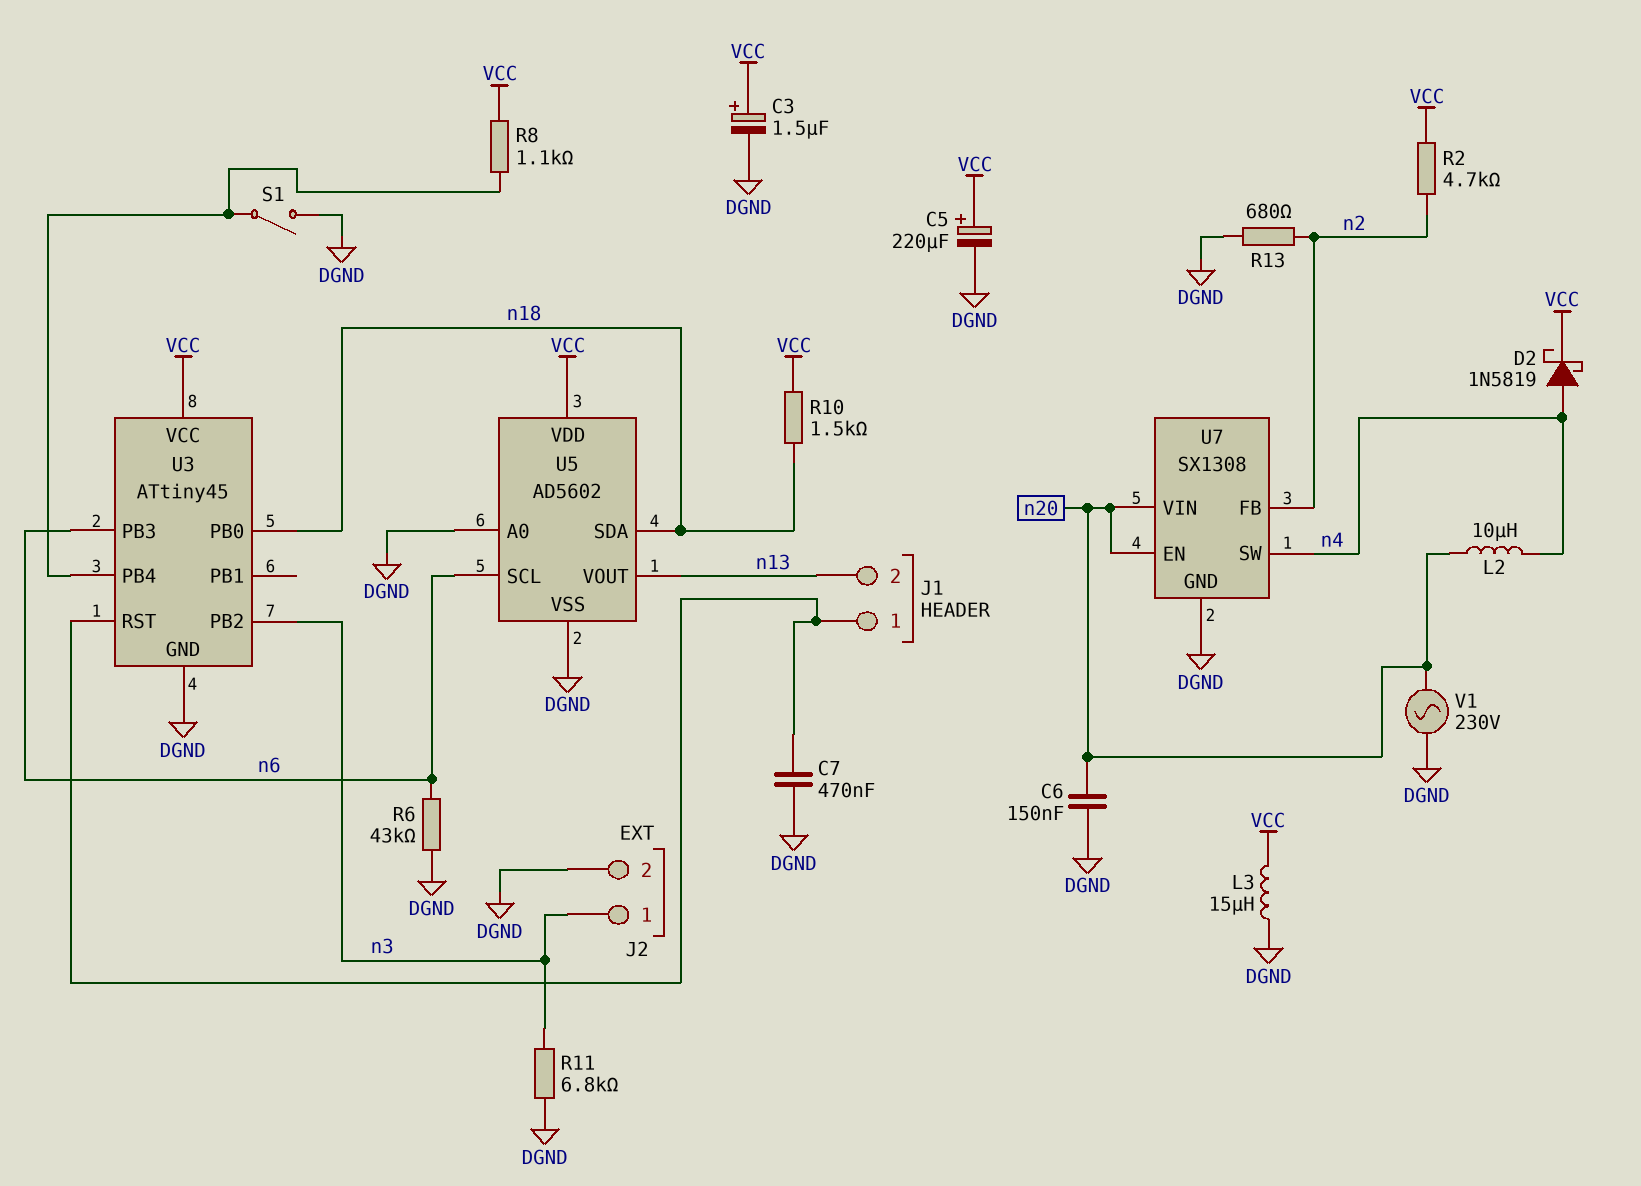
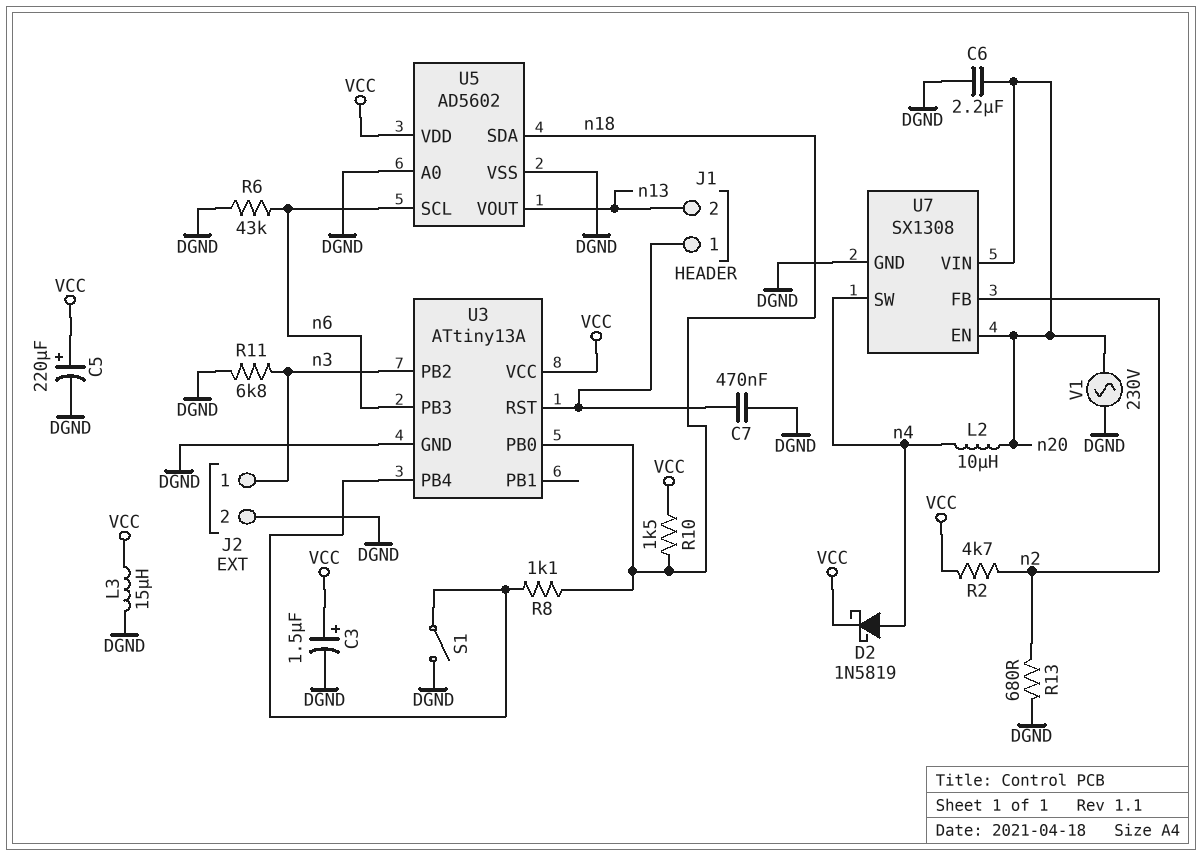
C6: 150nF (DGND, n20) -> 2.2uF (DGND, n20)
R8: 1.1k (U3/PB4, VCC) -> 1.1k (U3/PB4, n18)
U3: ATtiny45 -> ATtiny13A

